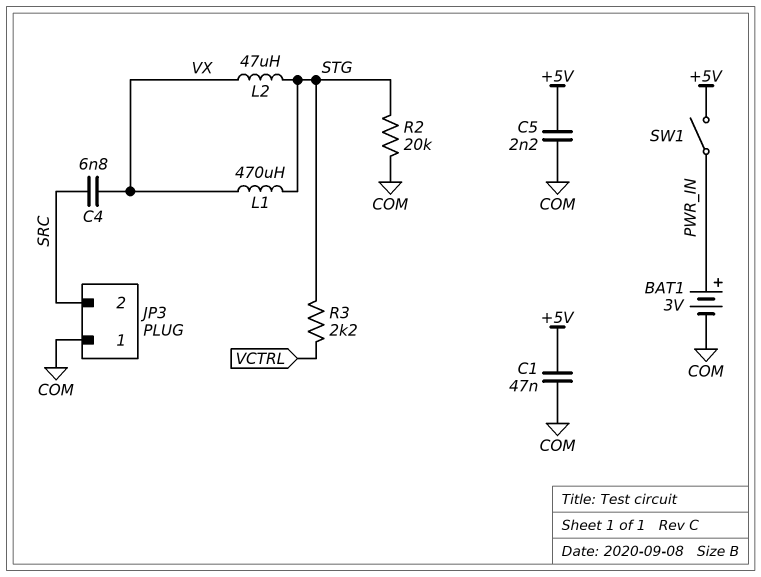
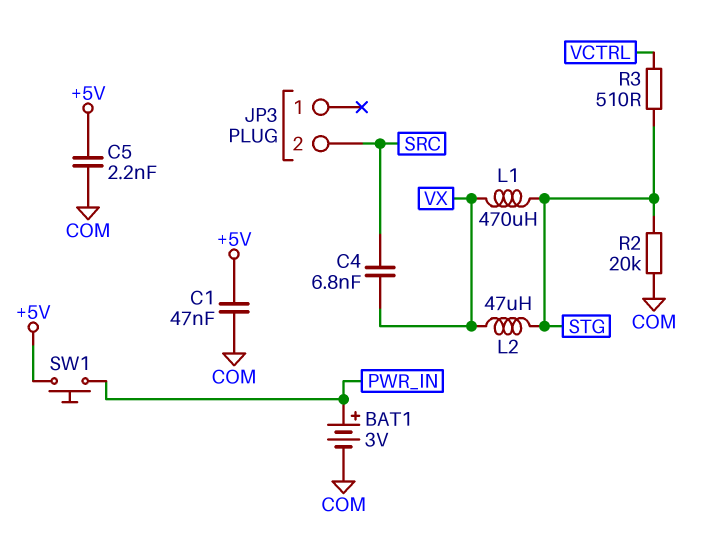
JP3 pin 1: COM -> none
R3: 2.2k (STG, VCTRL) -> 510 (STG, VCTRL)
SW1: switch (+5V, PWR_IN) -> button (+5V, PWR_IN)

